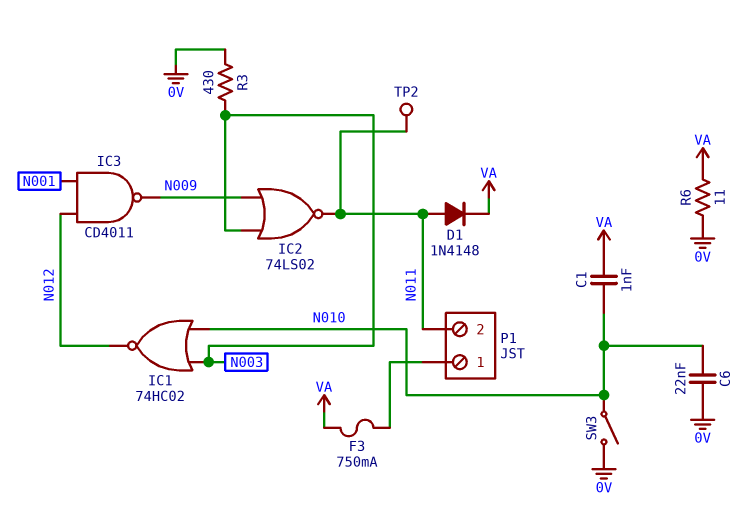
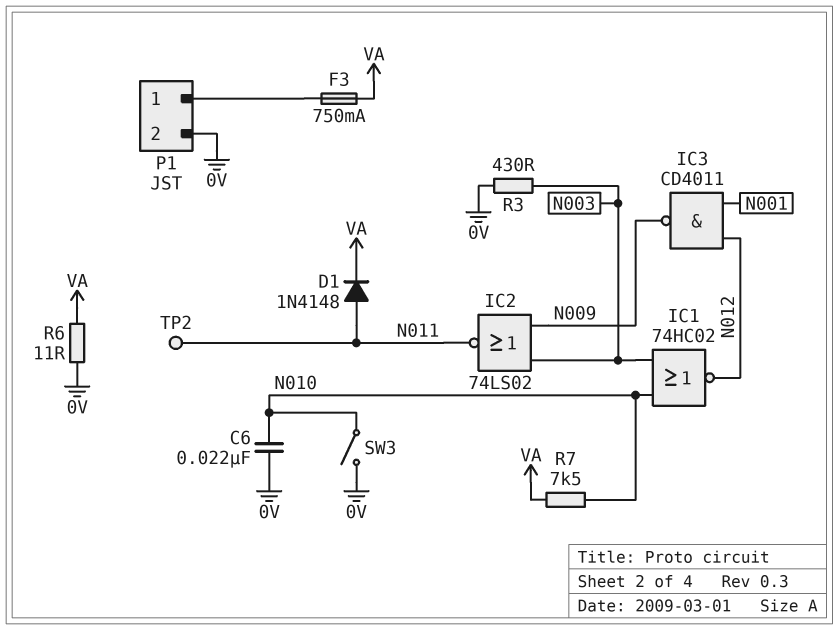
C1: 1nF (N010, VA) -> none
P1 pin 2: N011 -> 0V
R7: none -> 7.5k (N010, VA)

